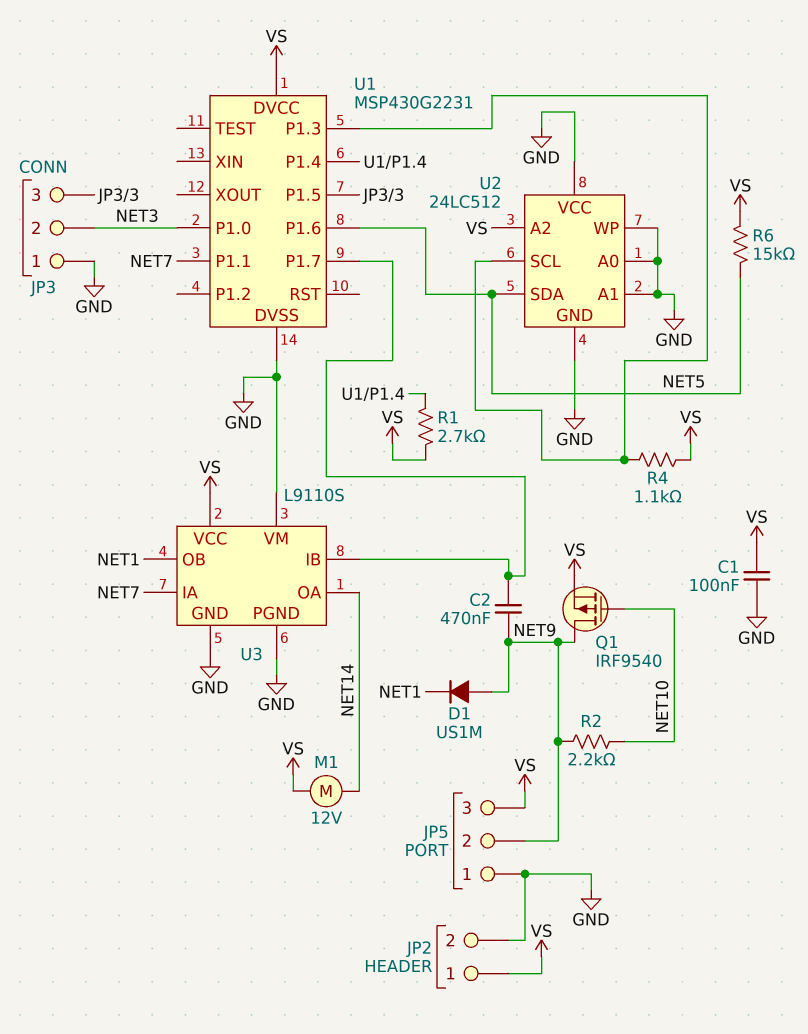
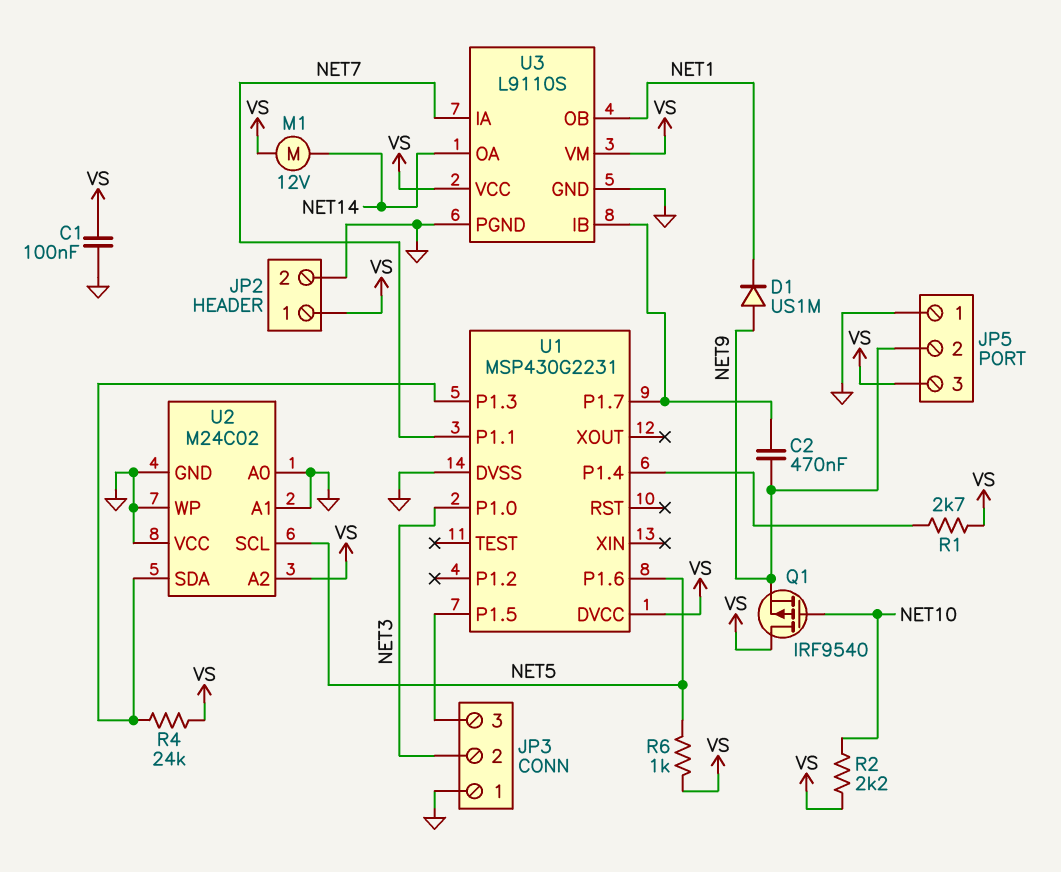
Q1: PMOS IRF9540 (G NET10, D NET9, S VS) -> PMOS IRF9540 (G NET10, D VS, S NET9)
R2: 2.2k (NET9, NET10) -> 2.2k (NET10, VS)
R4: 1.1k (U1/P1.3, VS) -> 24k (U1/P1.3, VS)
R6: 15k (NET5, VS) -> 1k (NET5, VS)
U2: 24LC512 -> M24C02
U2 pin SCL: U1/P1.3 -> NET5
U2 pin SDA: NET5 -> U1/P1.3
U3 pin VM: GND -> VS

